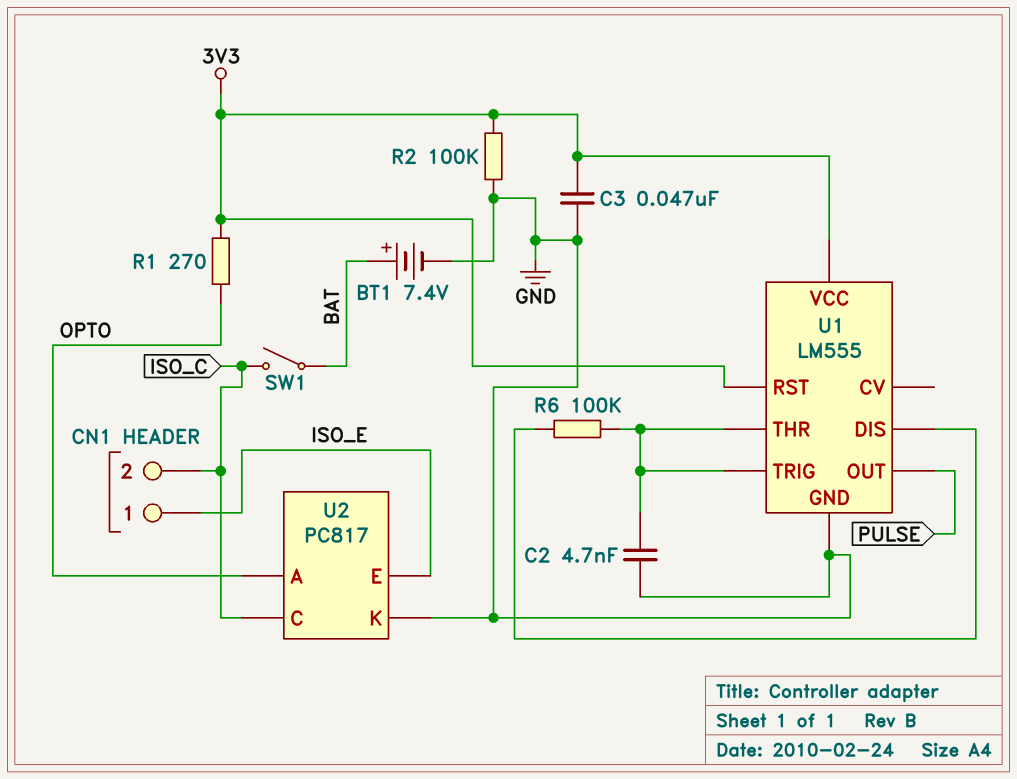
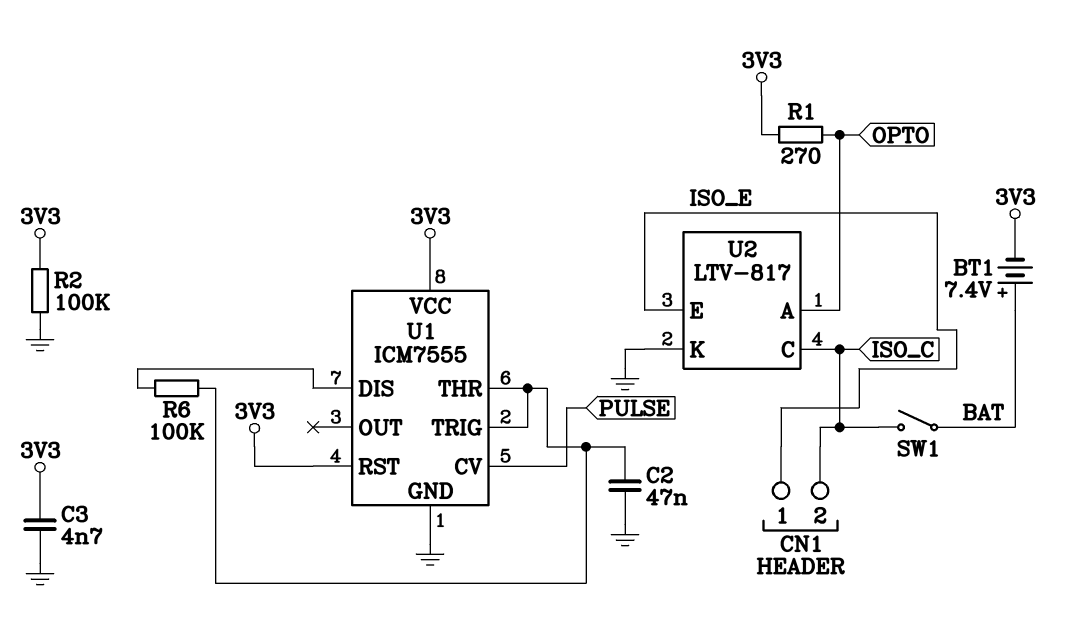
BT1: 7.4V (plus BAT, minus GND) -> 7.4V (plus BAT, minus 3V3)
C2: 4.7nF (GND, U1/THR) -> 47nF (GND, U1/THR)
C3: 47nF (3V3, GND) -> 4.7nF (3V3, GND)
U1: LM555 -> ICM7555
U1 pin CV: none -> PULSE
U1 pin OUT: PULSE -> none
U2: PC817 -> LTV-817

